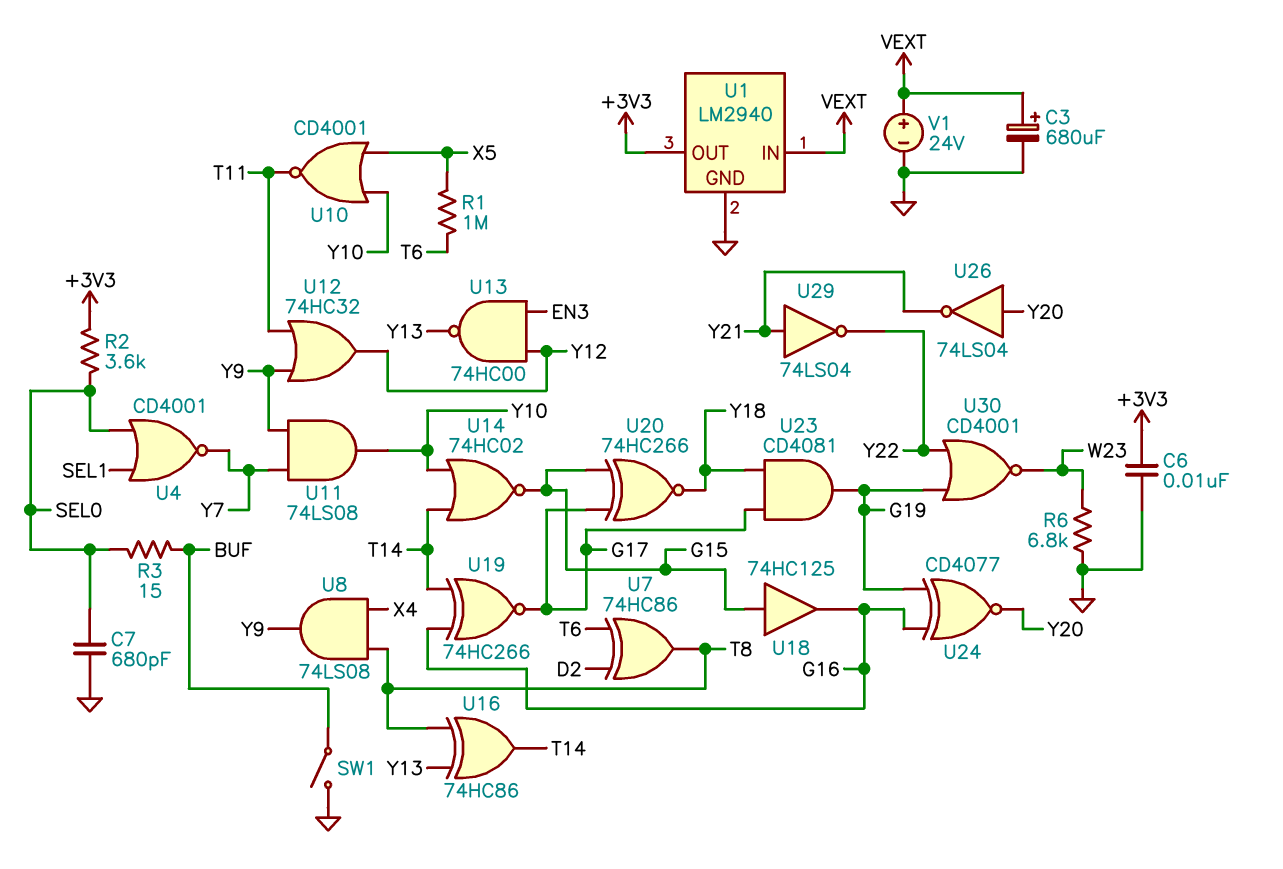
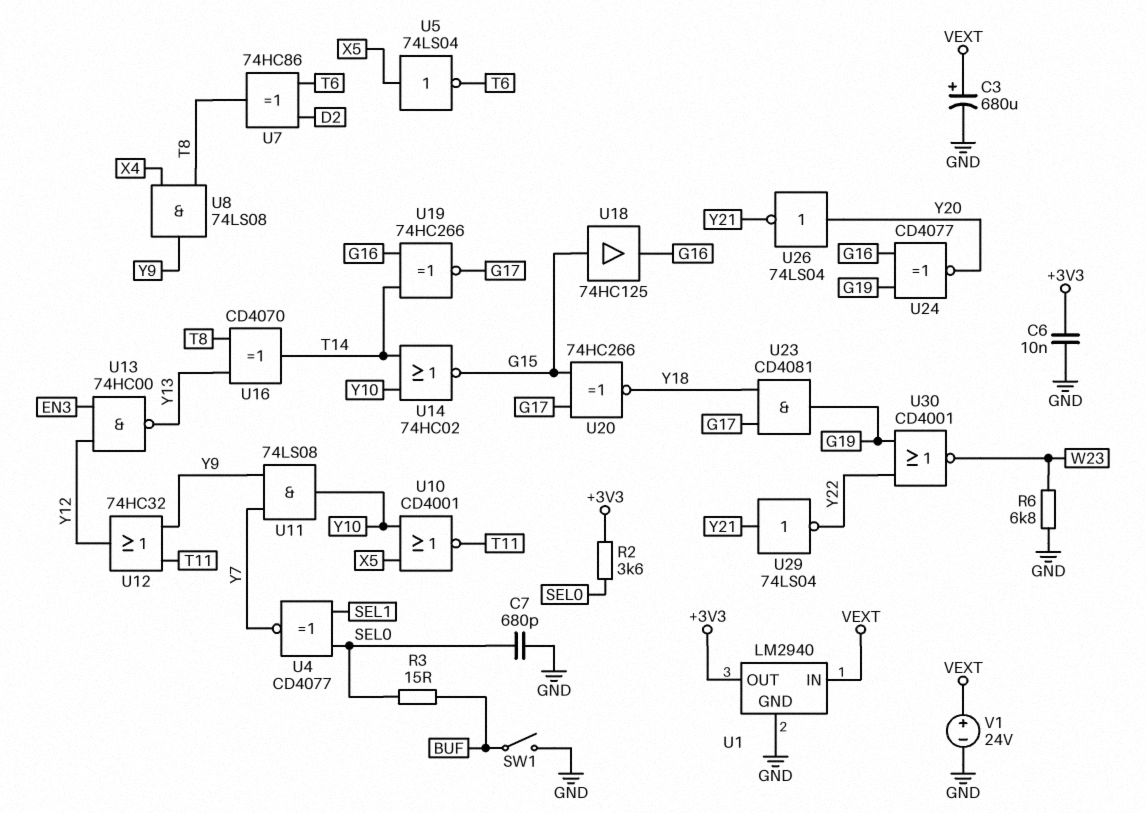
R1: 1M (T6, X5) -> none
U4: NOR CD4001 (in SEL0, in SEL1, out Y7) -> XNOR CD4077 (in SEL0, in SEL1, out Y7)
U5: none -> NOT 74LS04 (in X5, out T6)
U16: XOR 74HC86 (in T8, in Y13, out T14) -> XOR CD4070 (in T8, in Y13, out T14)

